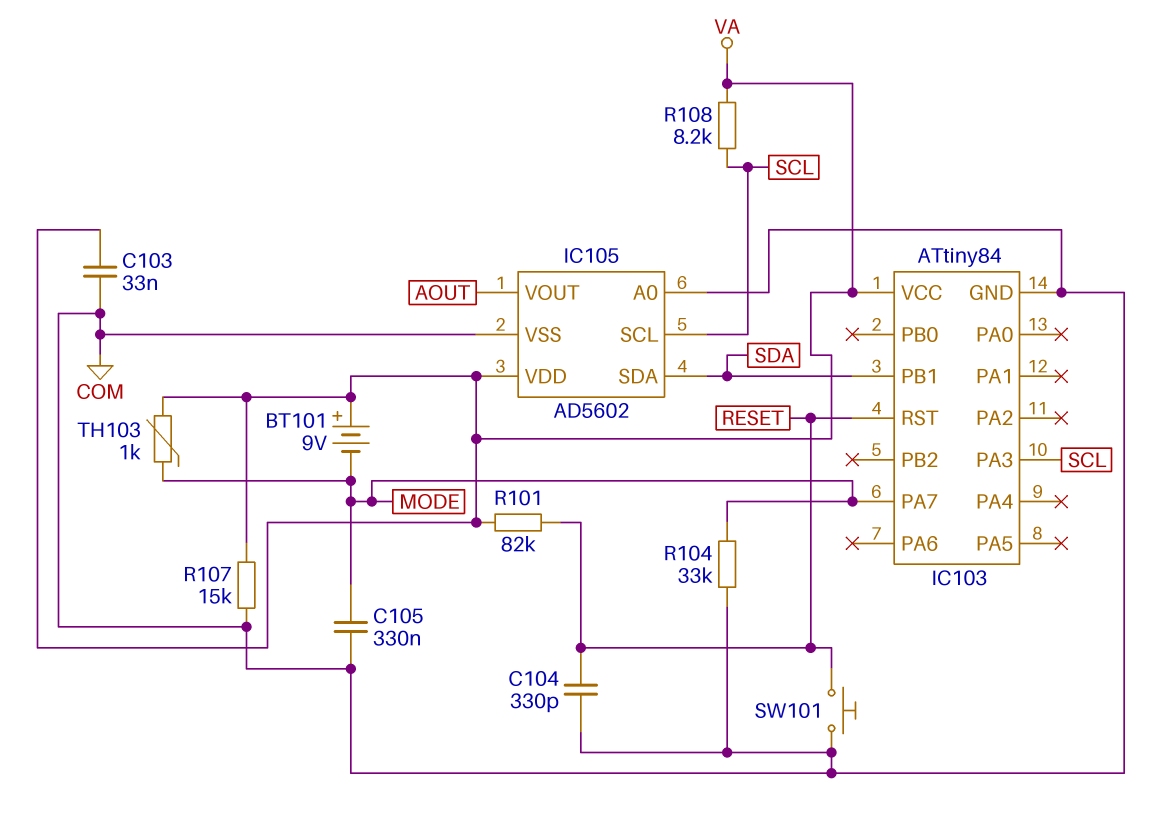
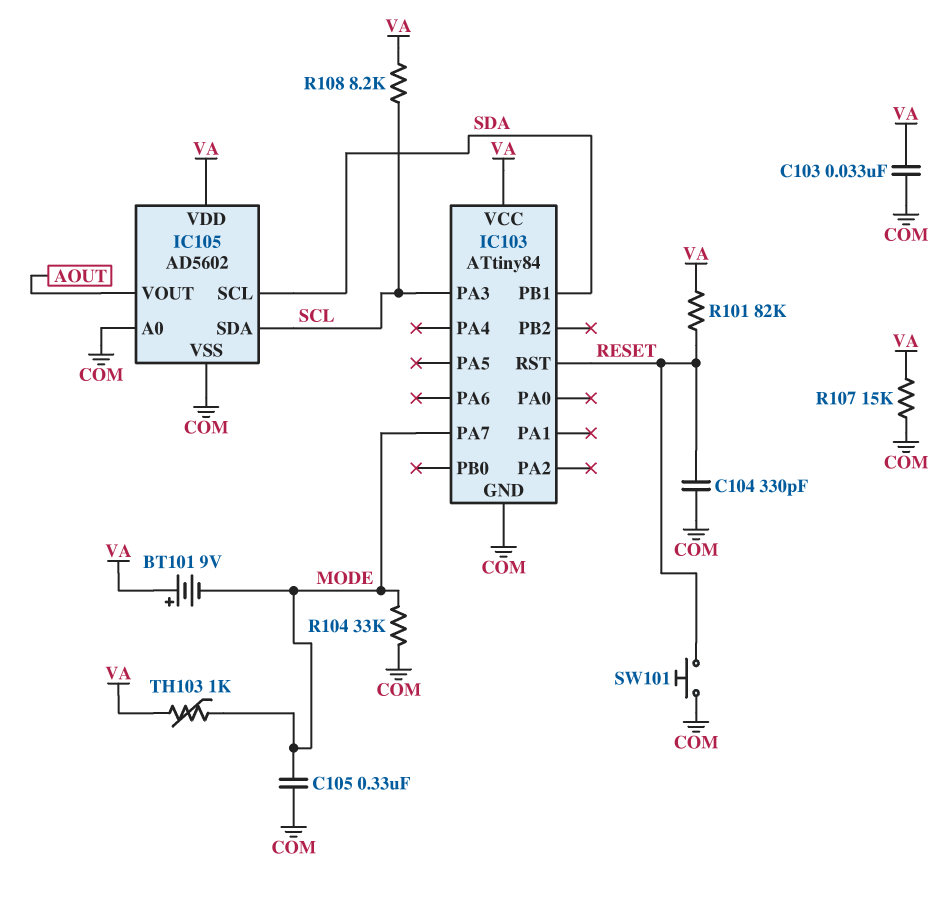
IC105 pin SCL: SCL -> SDA
IC105 pin SDA: SDA -> SCL

